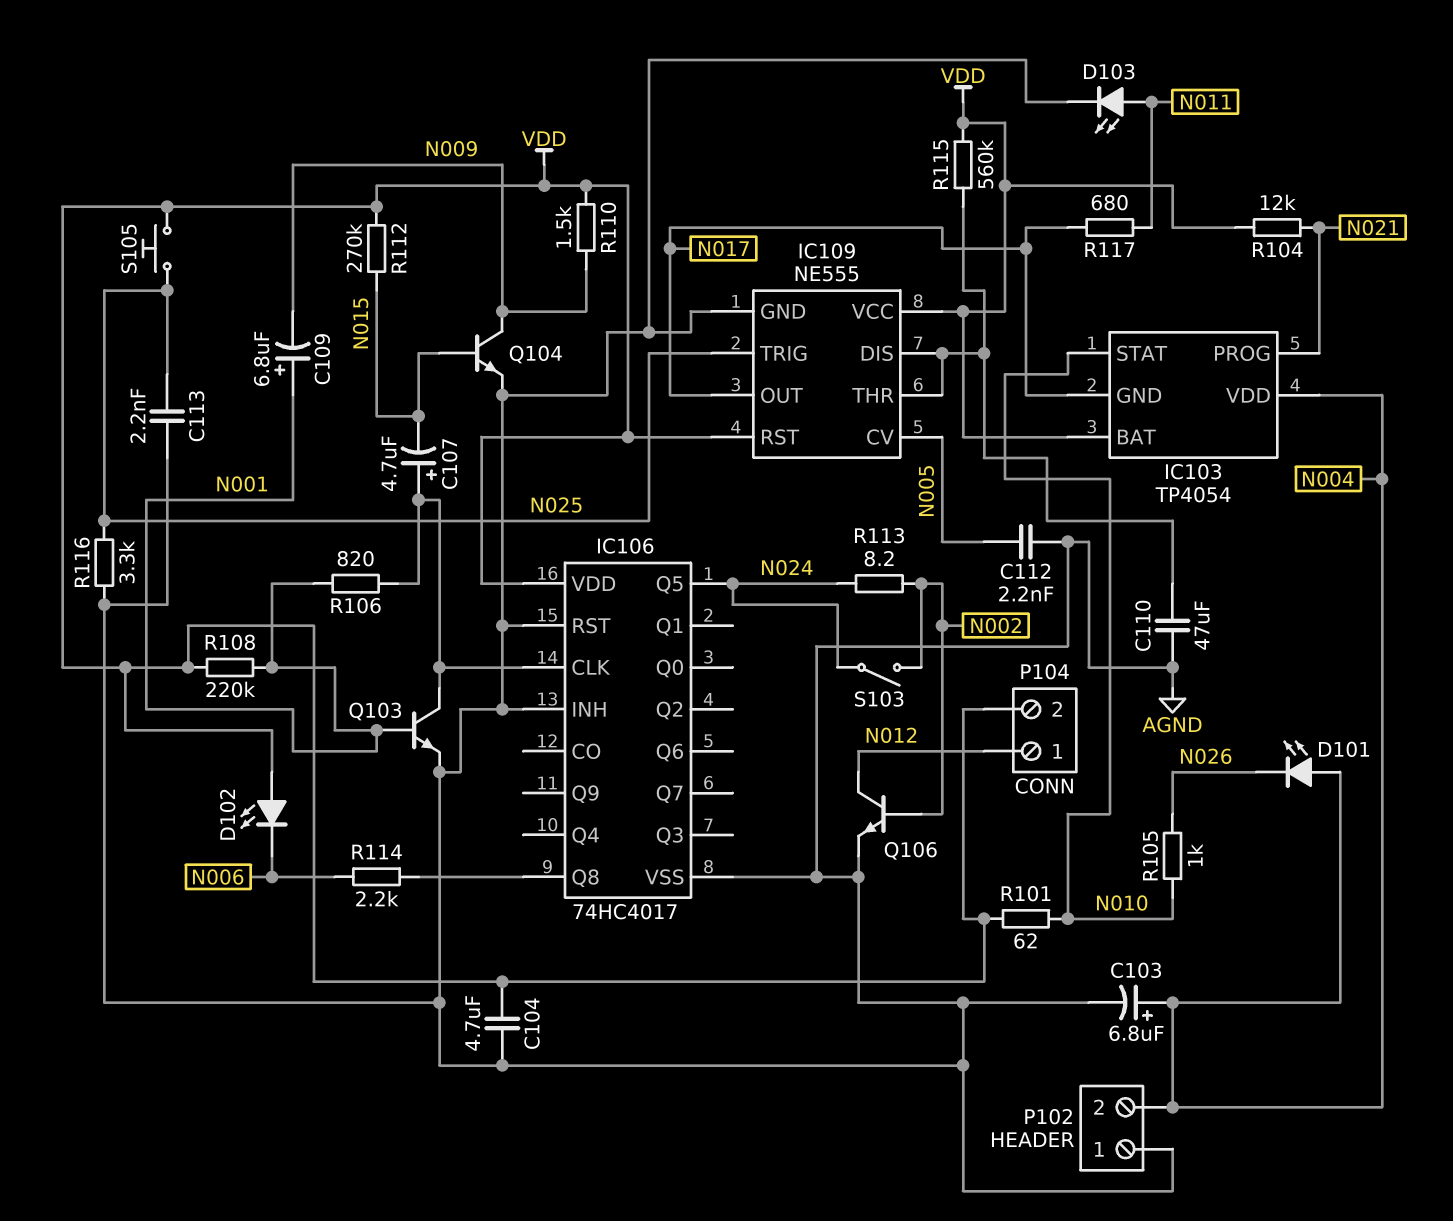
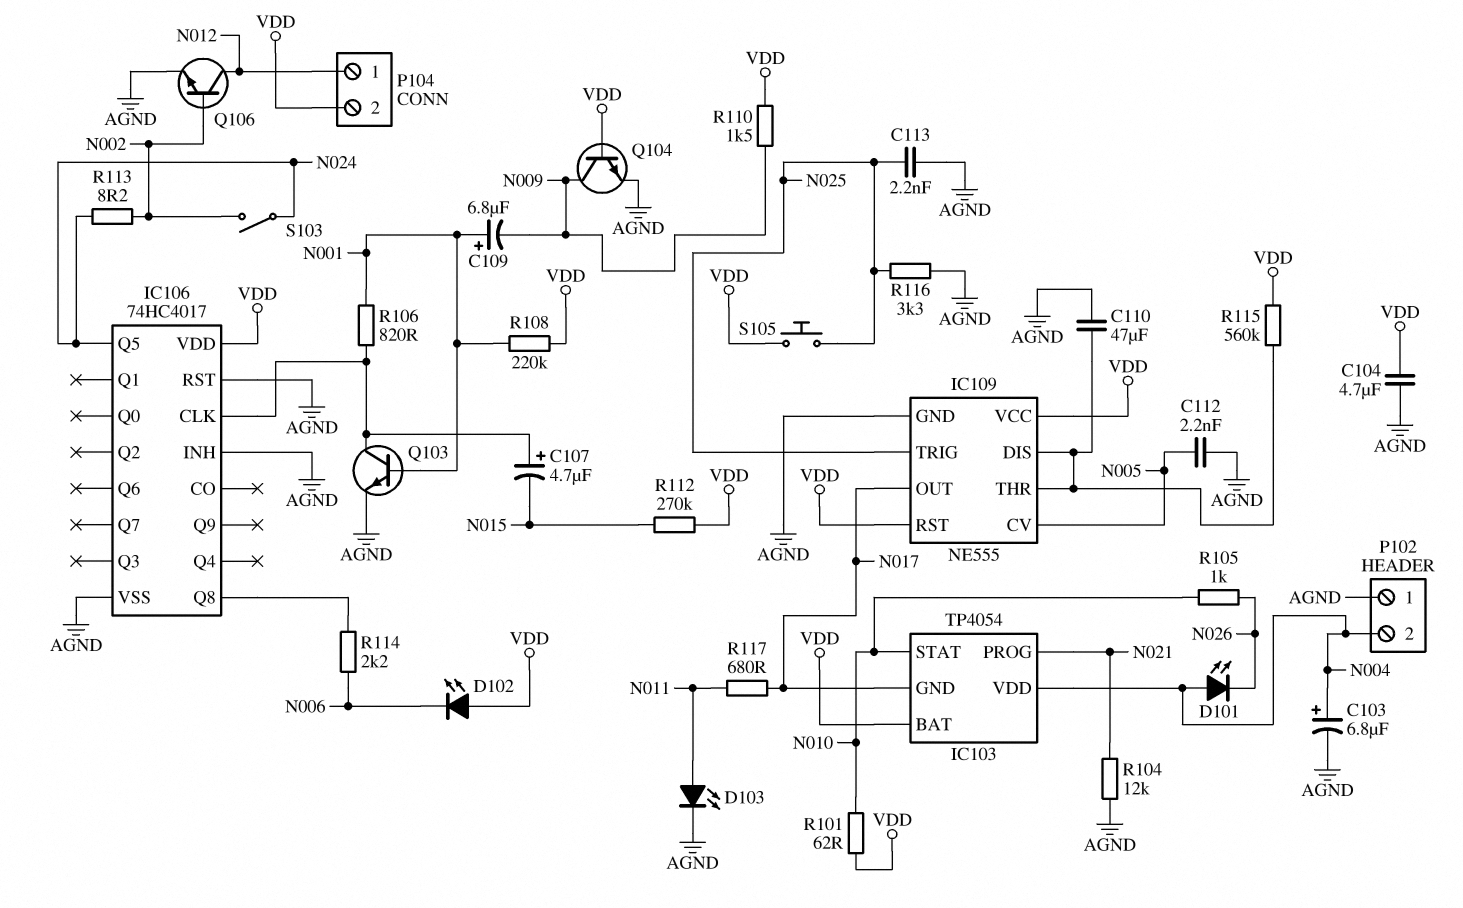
Q104: NPN (B N015, C N009, E AGND) -> NPN (B VDD, C N009, E AGND)
R104: 12k (N021, VDD) -> 12k (AGND, N021)

